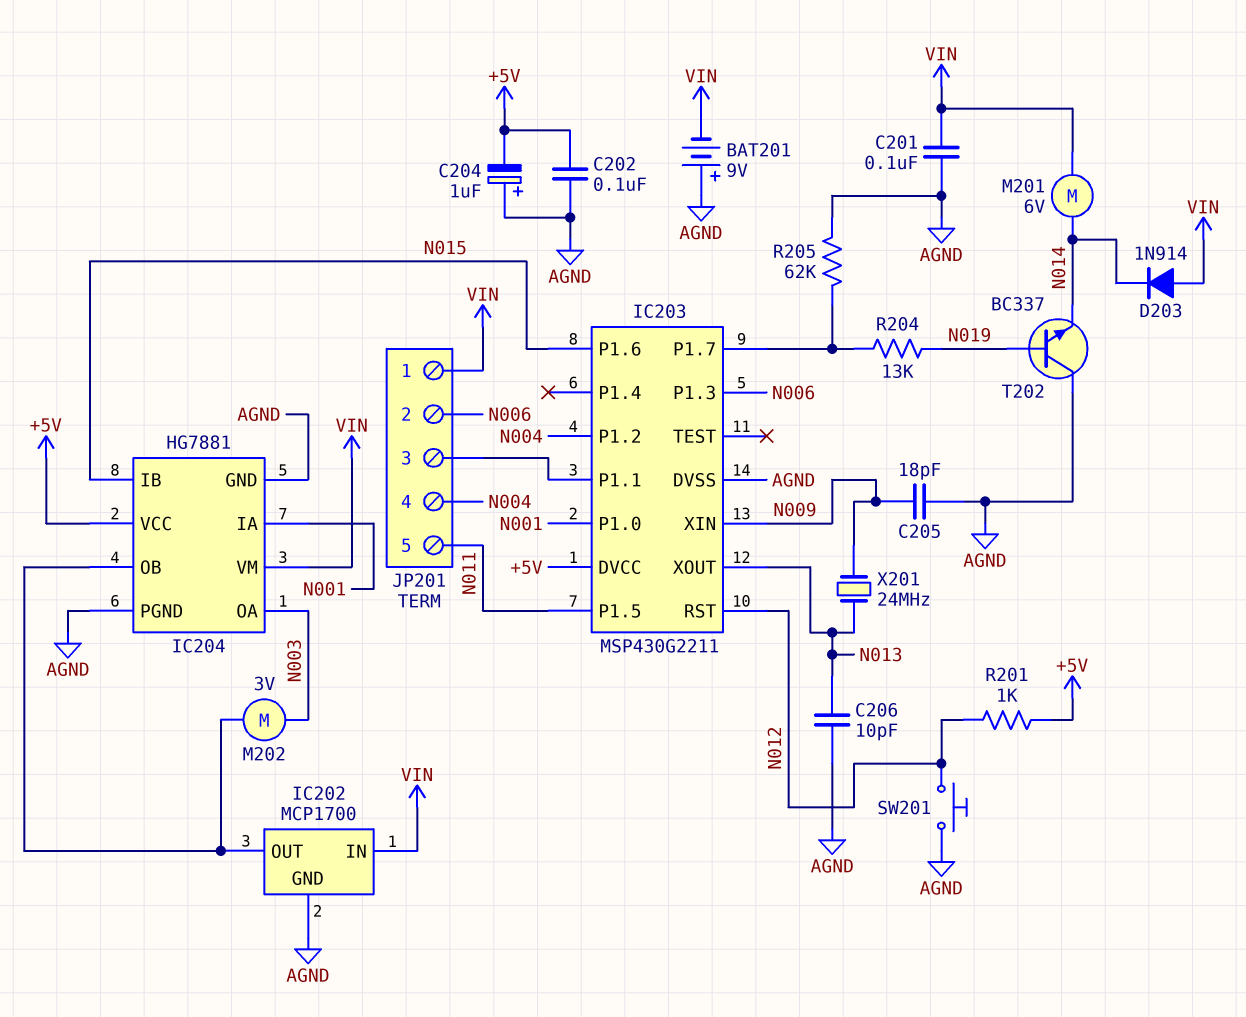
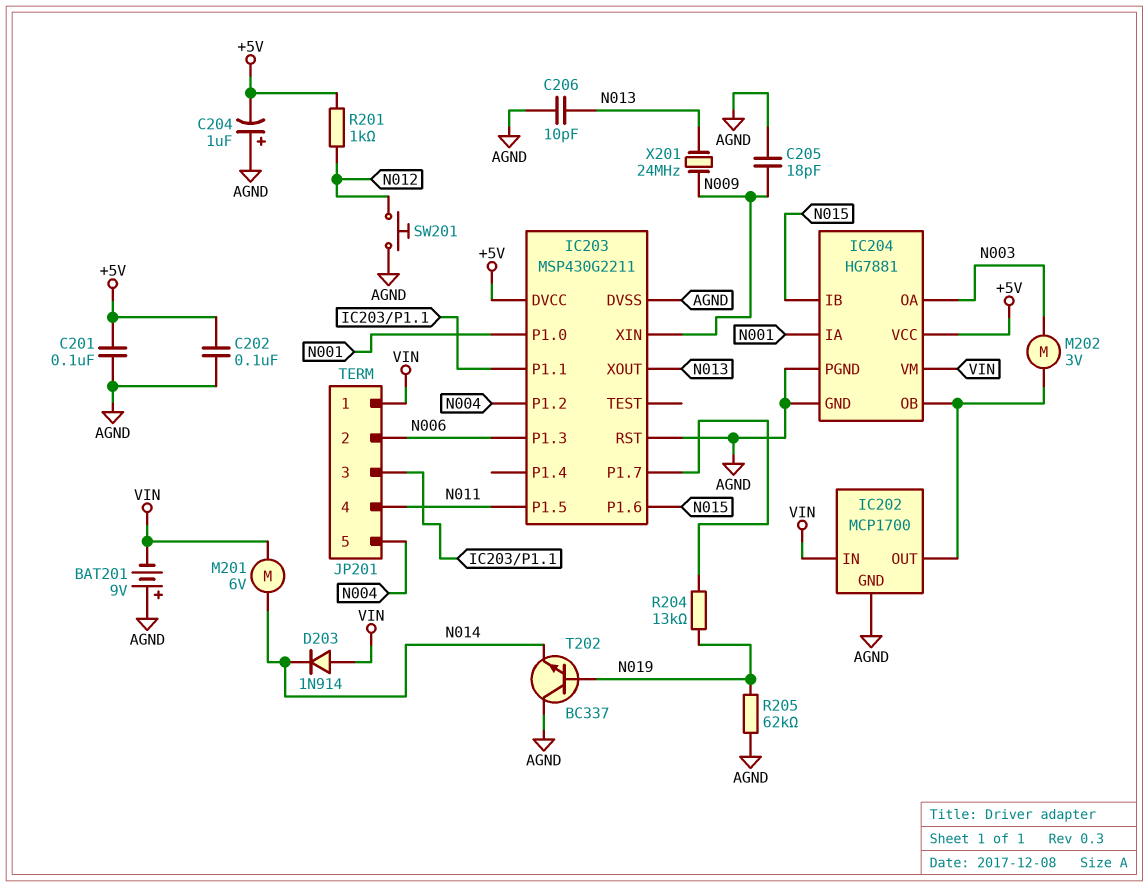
C201: 100nF (AGND, VIN) -> 100nF (+5V, AGND)
IC203 pin RST: N012 -> AGND
JP201 pin 4: N004 -> N011
JP201 pin 5: N011 -> N004
R205: 62k (AGND, IC203/P1.7) -> 62k (AGND, N019)

